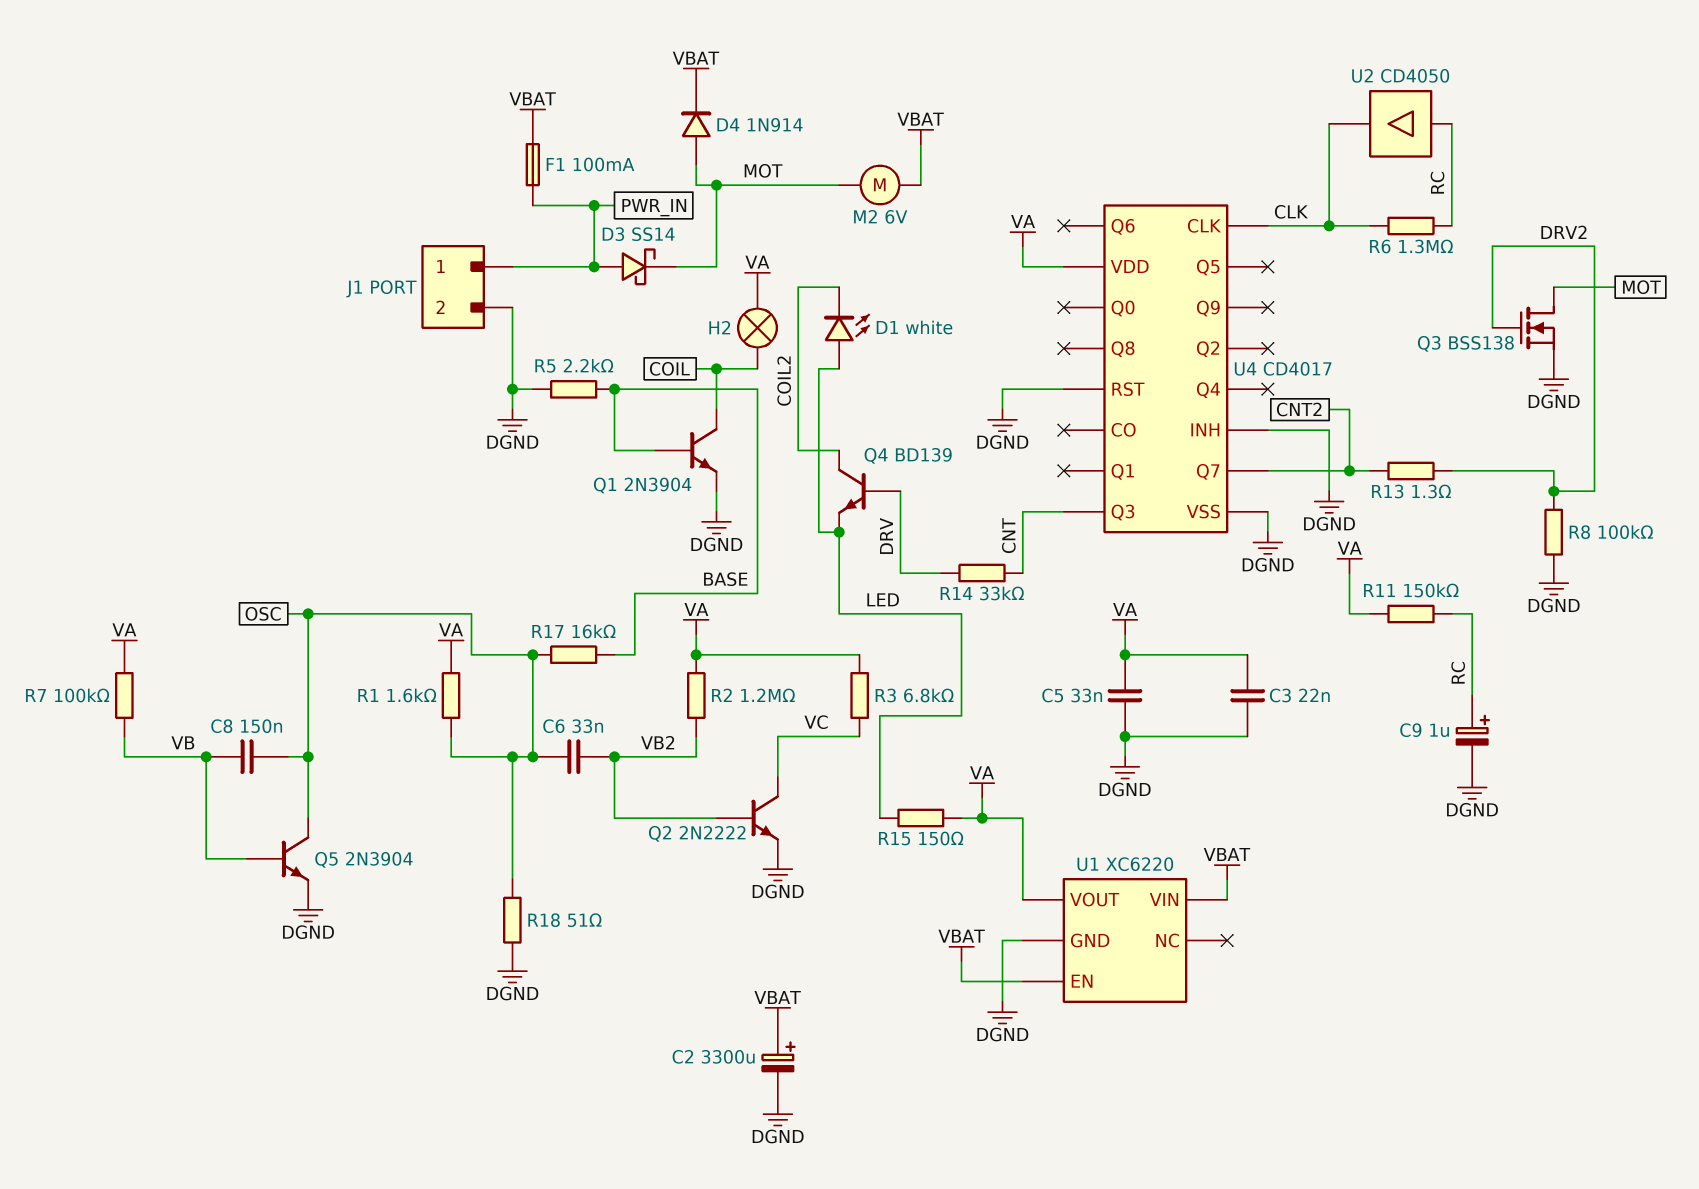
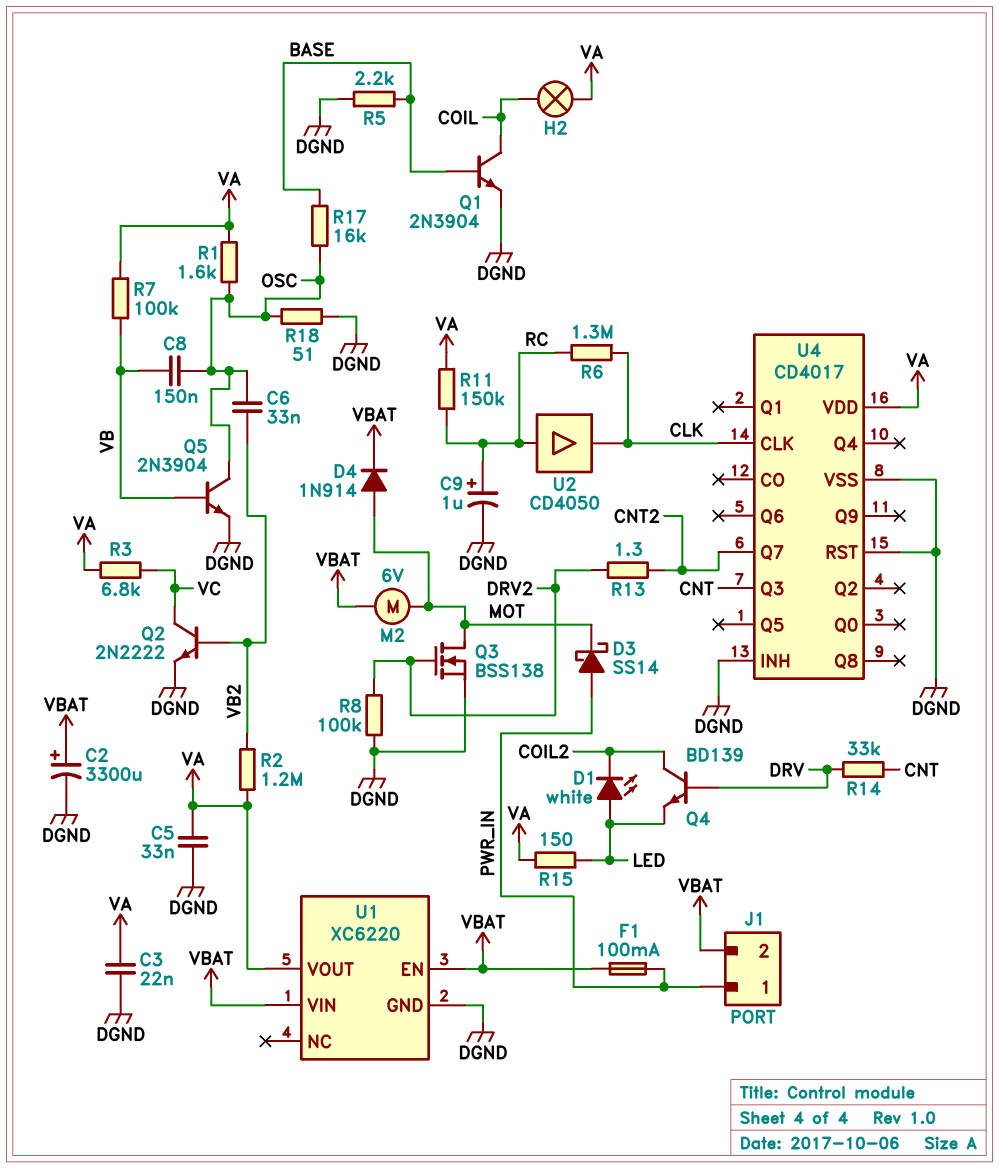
J1 pin 2: DGND -> VBAT

